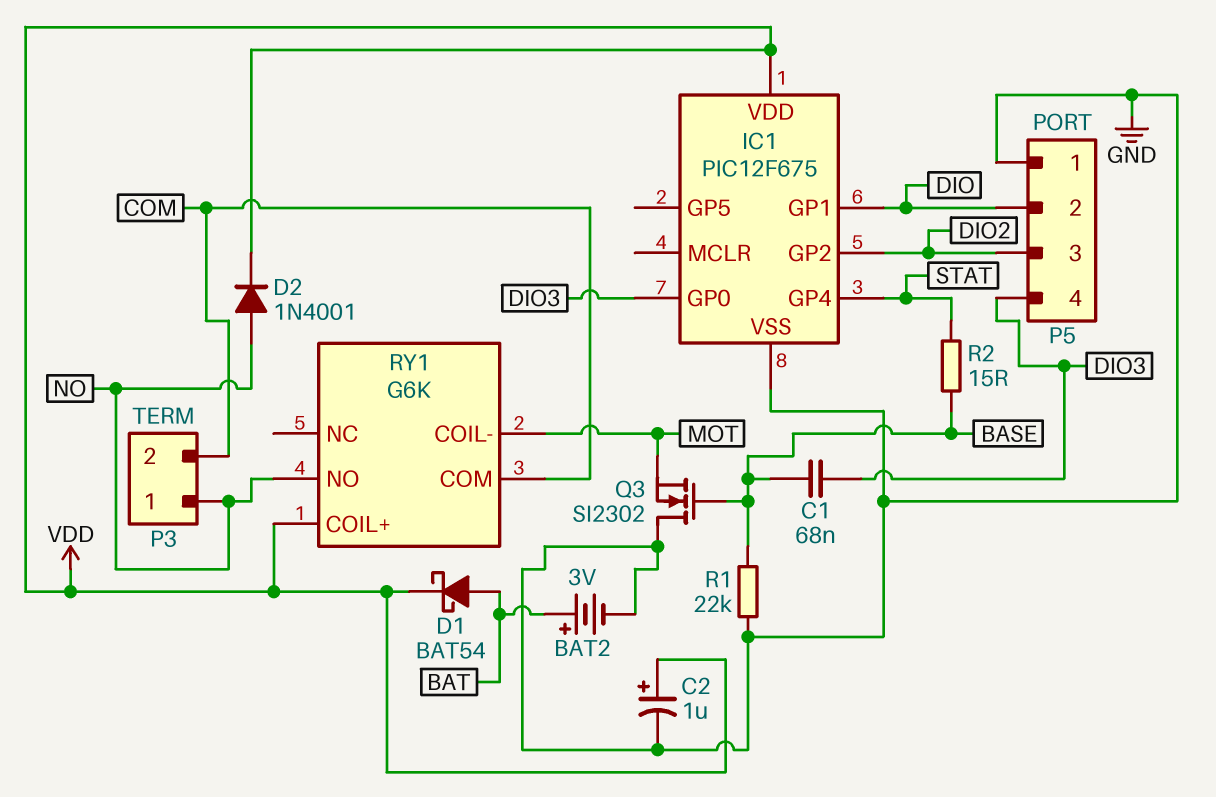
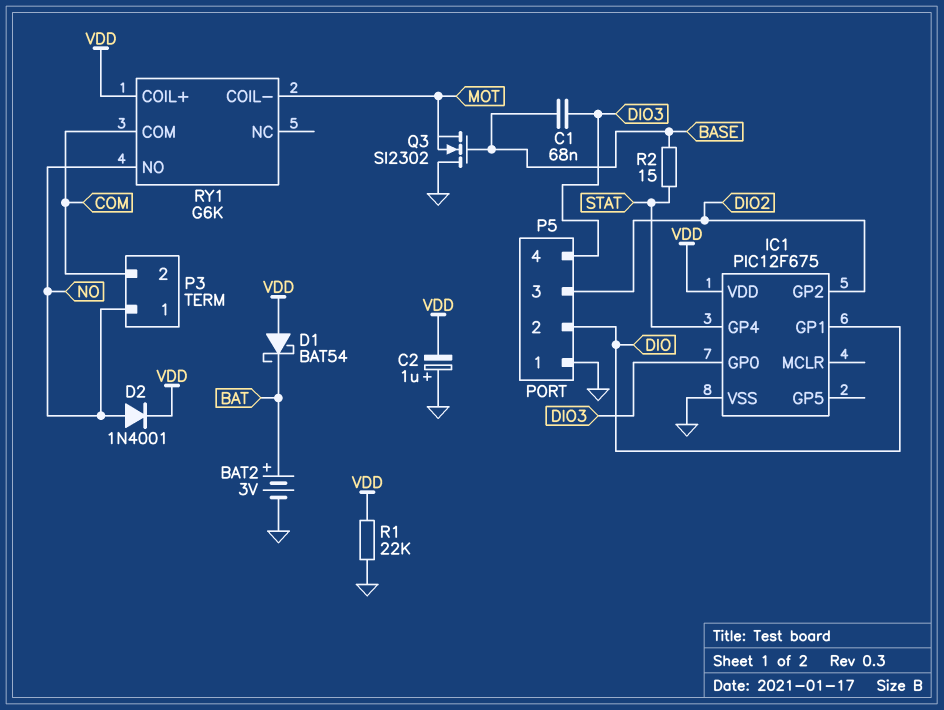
C2: 1uF (plus VDD, minus GND) -> 1uF (plus GND, minus VDD)
D1: schottky BAT54 (A BAT, K VDD) -> schottky BAT54 (A VDD, K BAT)
R1: 22k (BASE, GND) -> 22k (GND, VDD)

